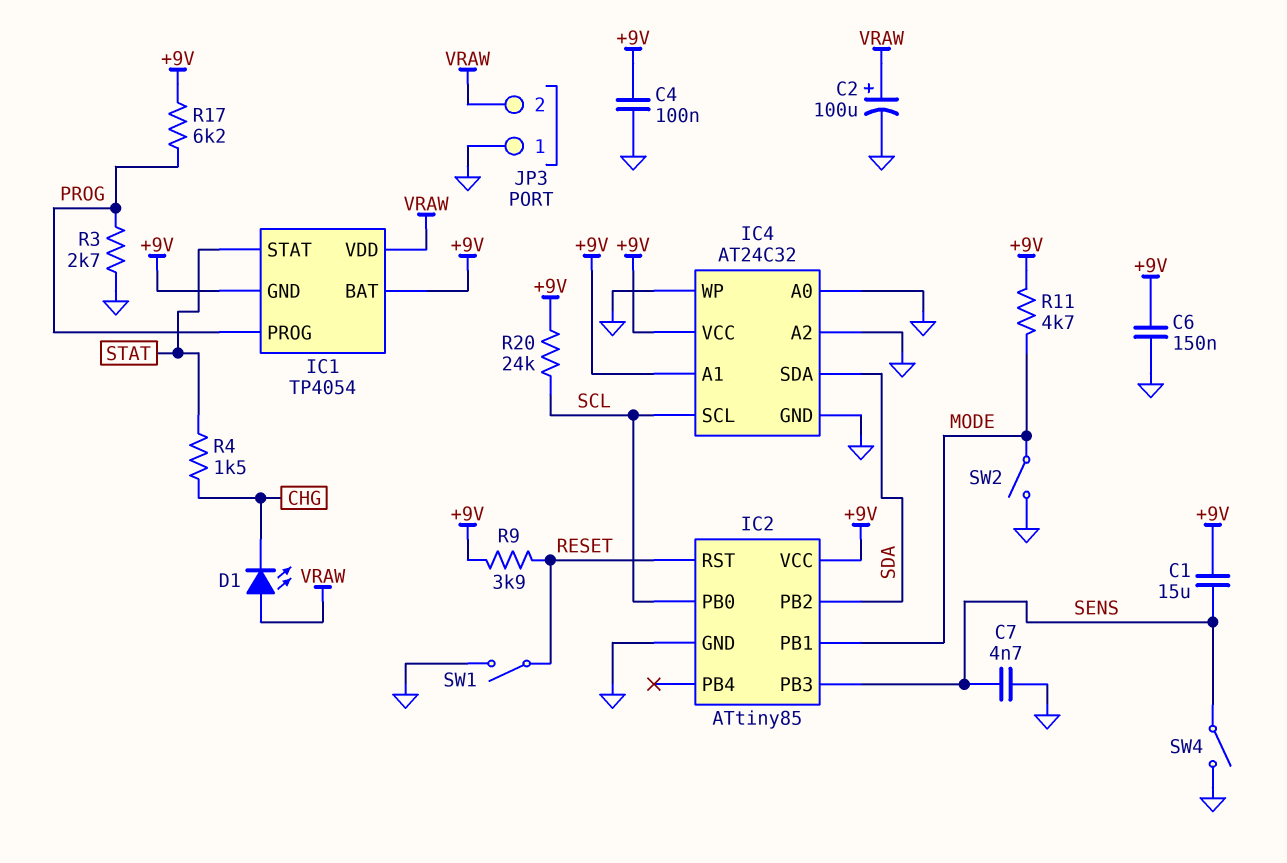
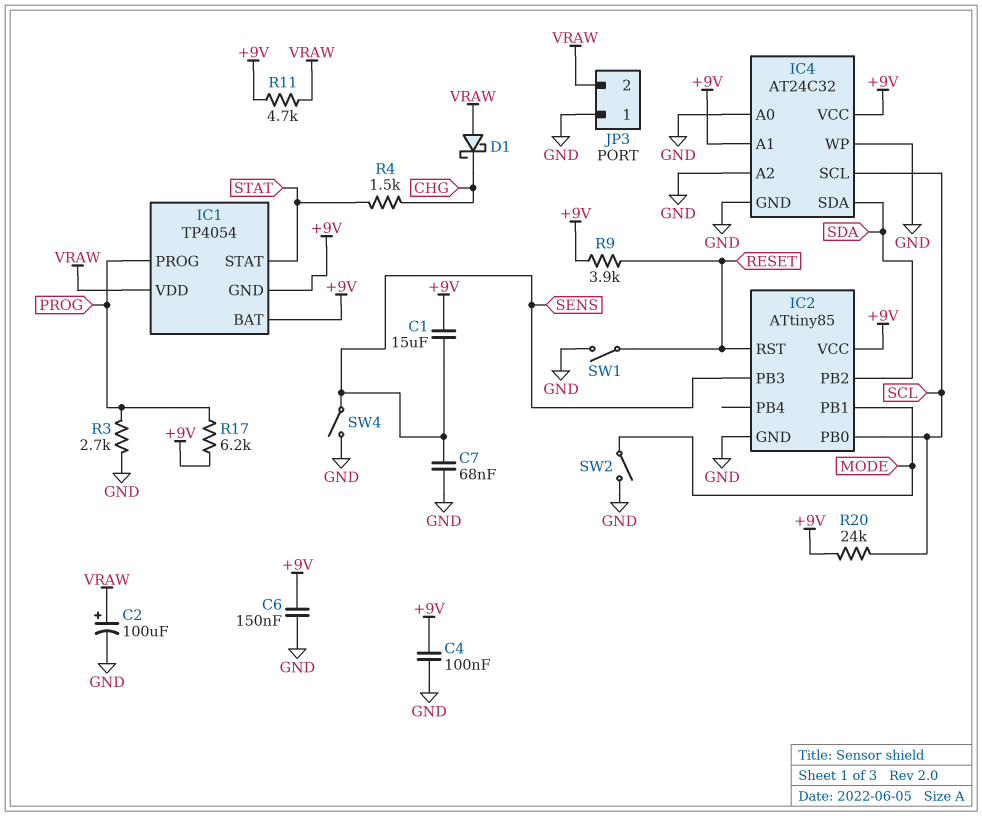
C7: 4.7nF (GND, SENS) -> 68nF (GND, SENS)
D1: LED (A VRAW, K CHG) -> schottky (A VRAW, K CHG)
R11: 4.7k (+9V, MODE) -> 4.7k (+9V, VRAW)

